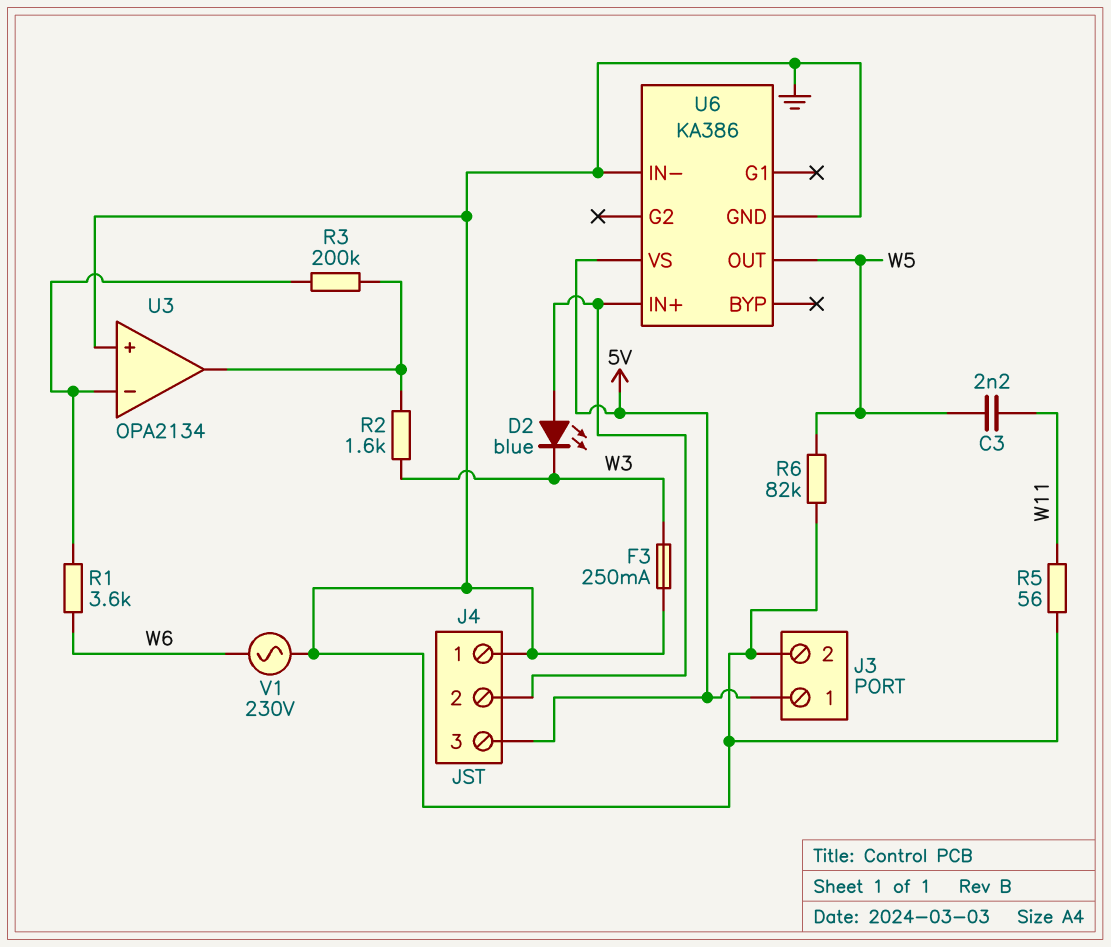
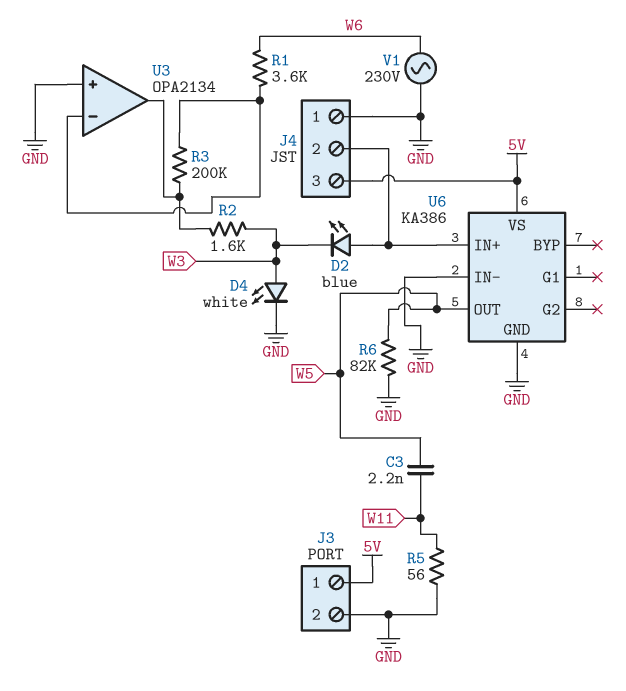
D4: none -> LED white (A W3, K GND)
F3: 250mA (GND, W3) -> none

